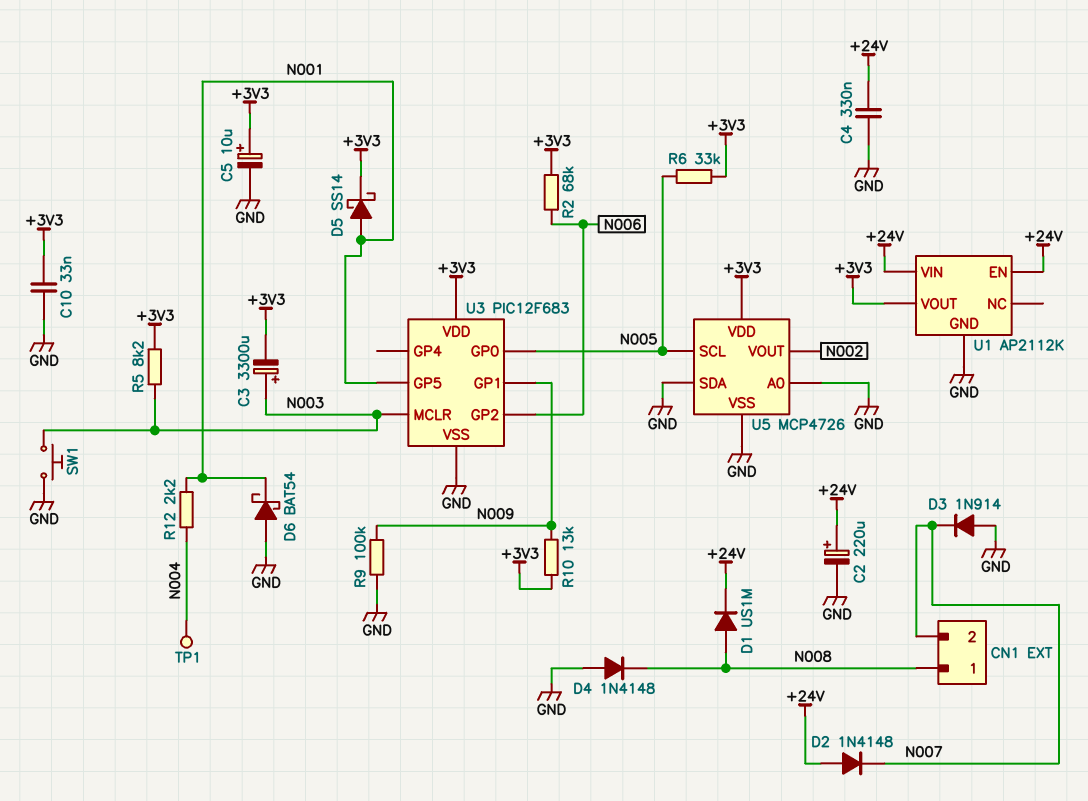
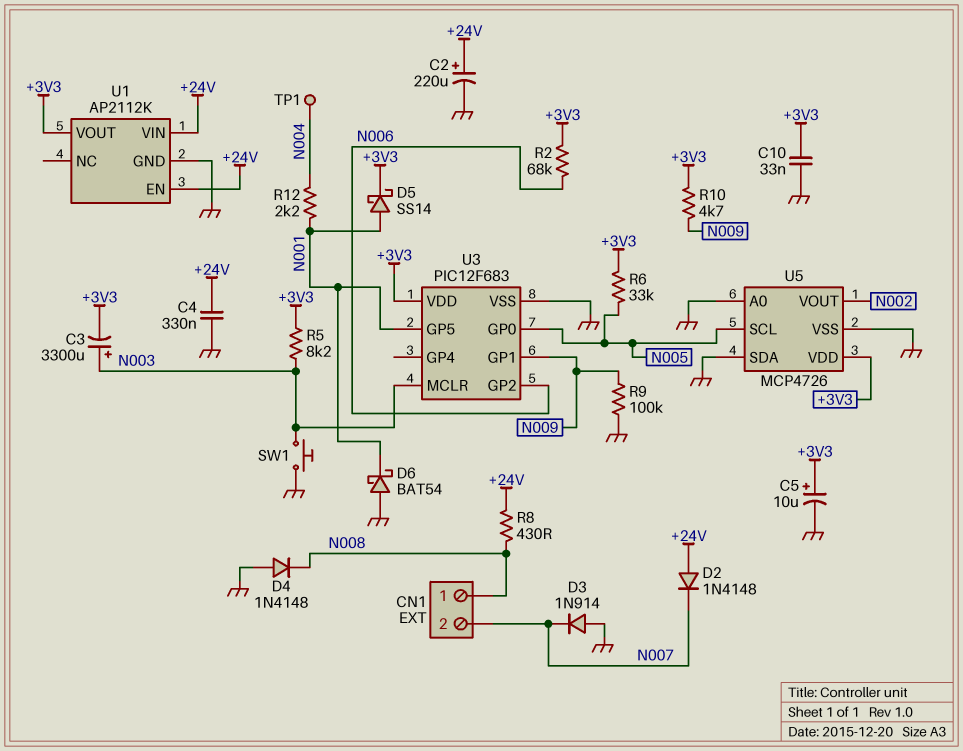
D1: diode US1M (A N008, K +24V) -> none
R8: none -> 430 (+24V, N008)
R10: 13k (+3V3, N009) -> 4.7k (+3V3, N009)

